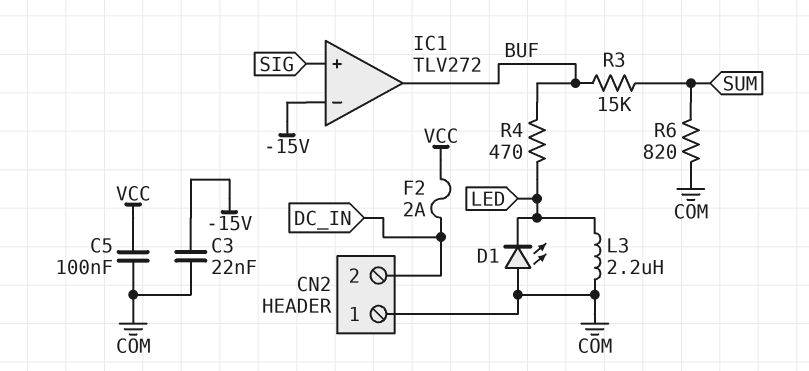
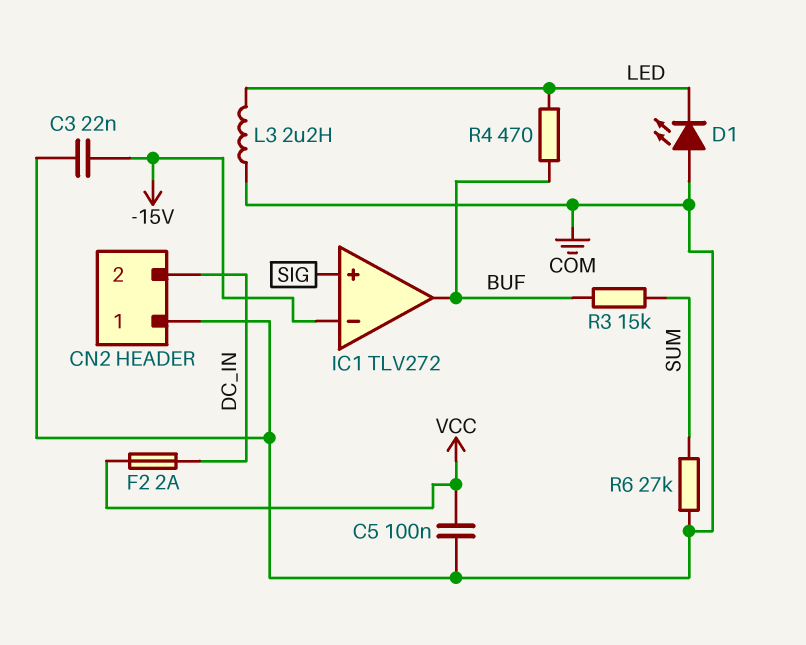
R6: 820 (COM, SUM) -> 27k (COM, SUM)

